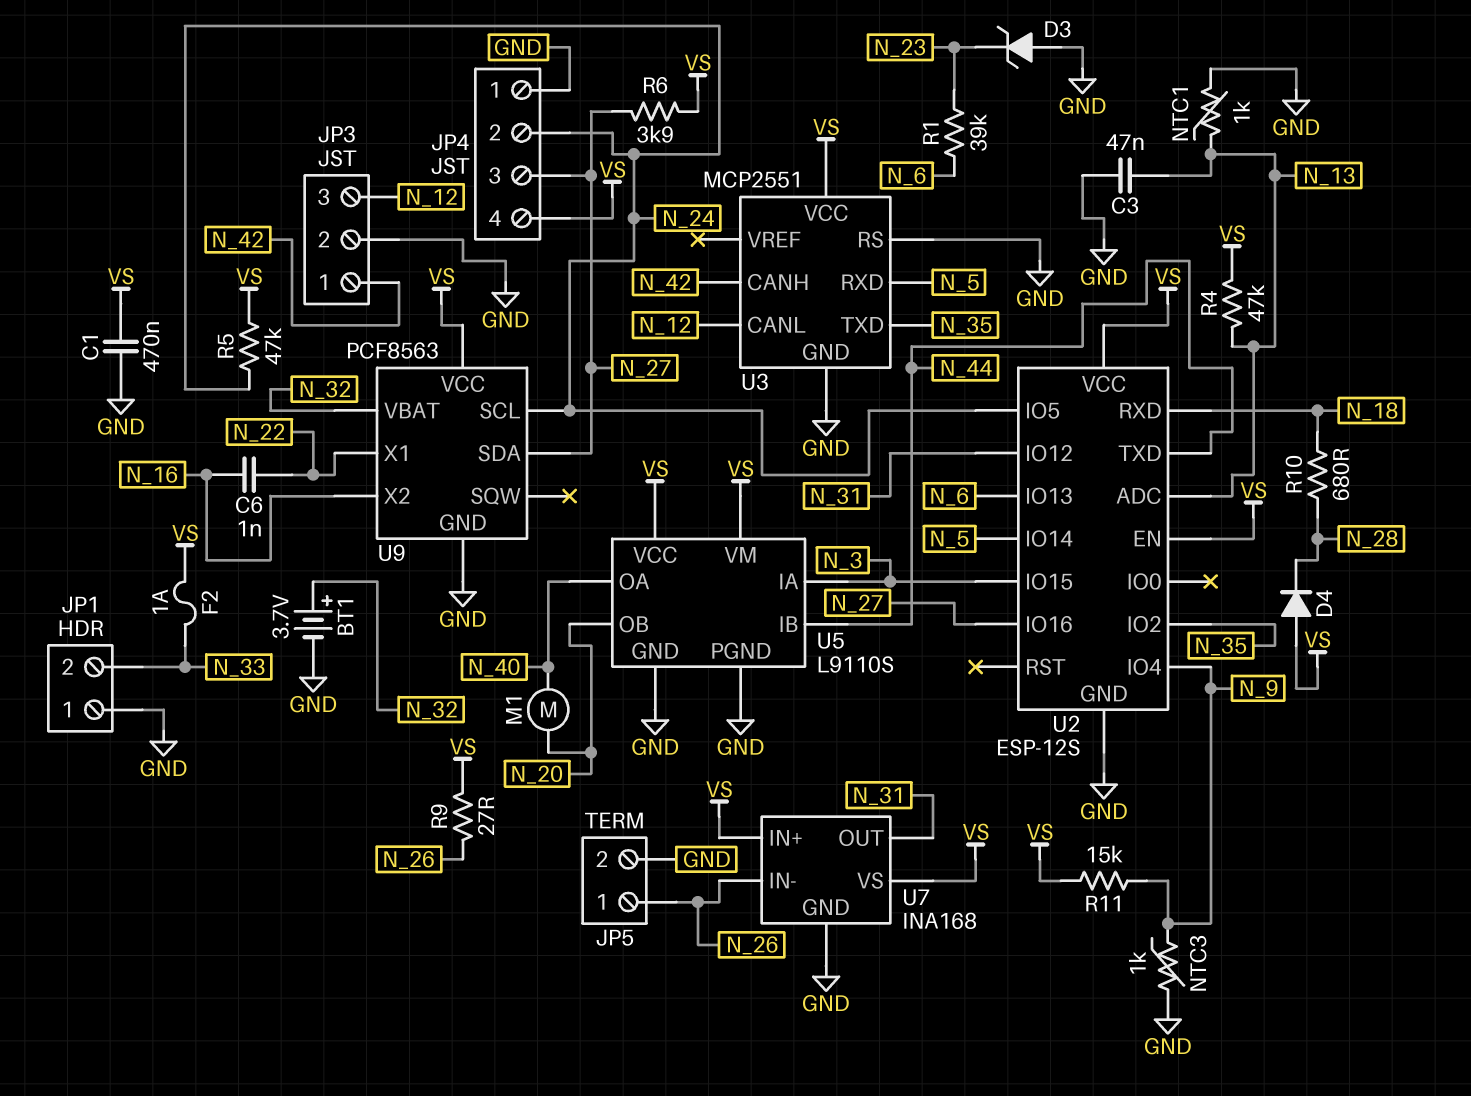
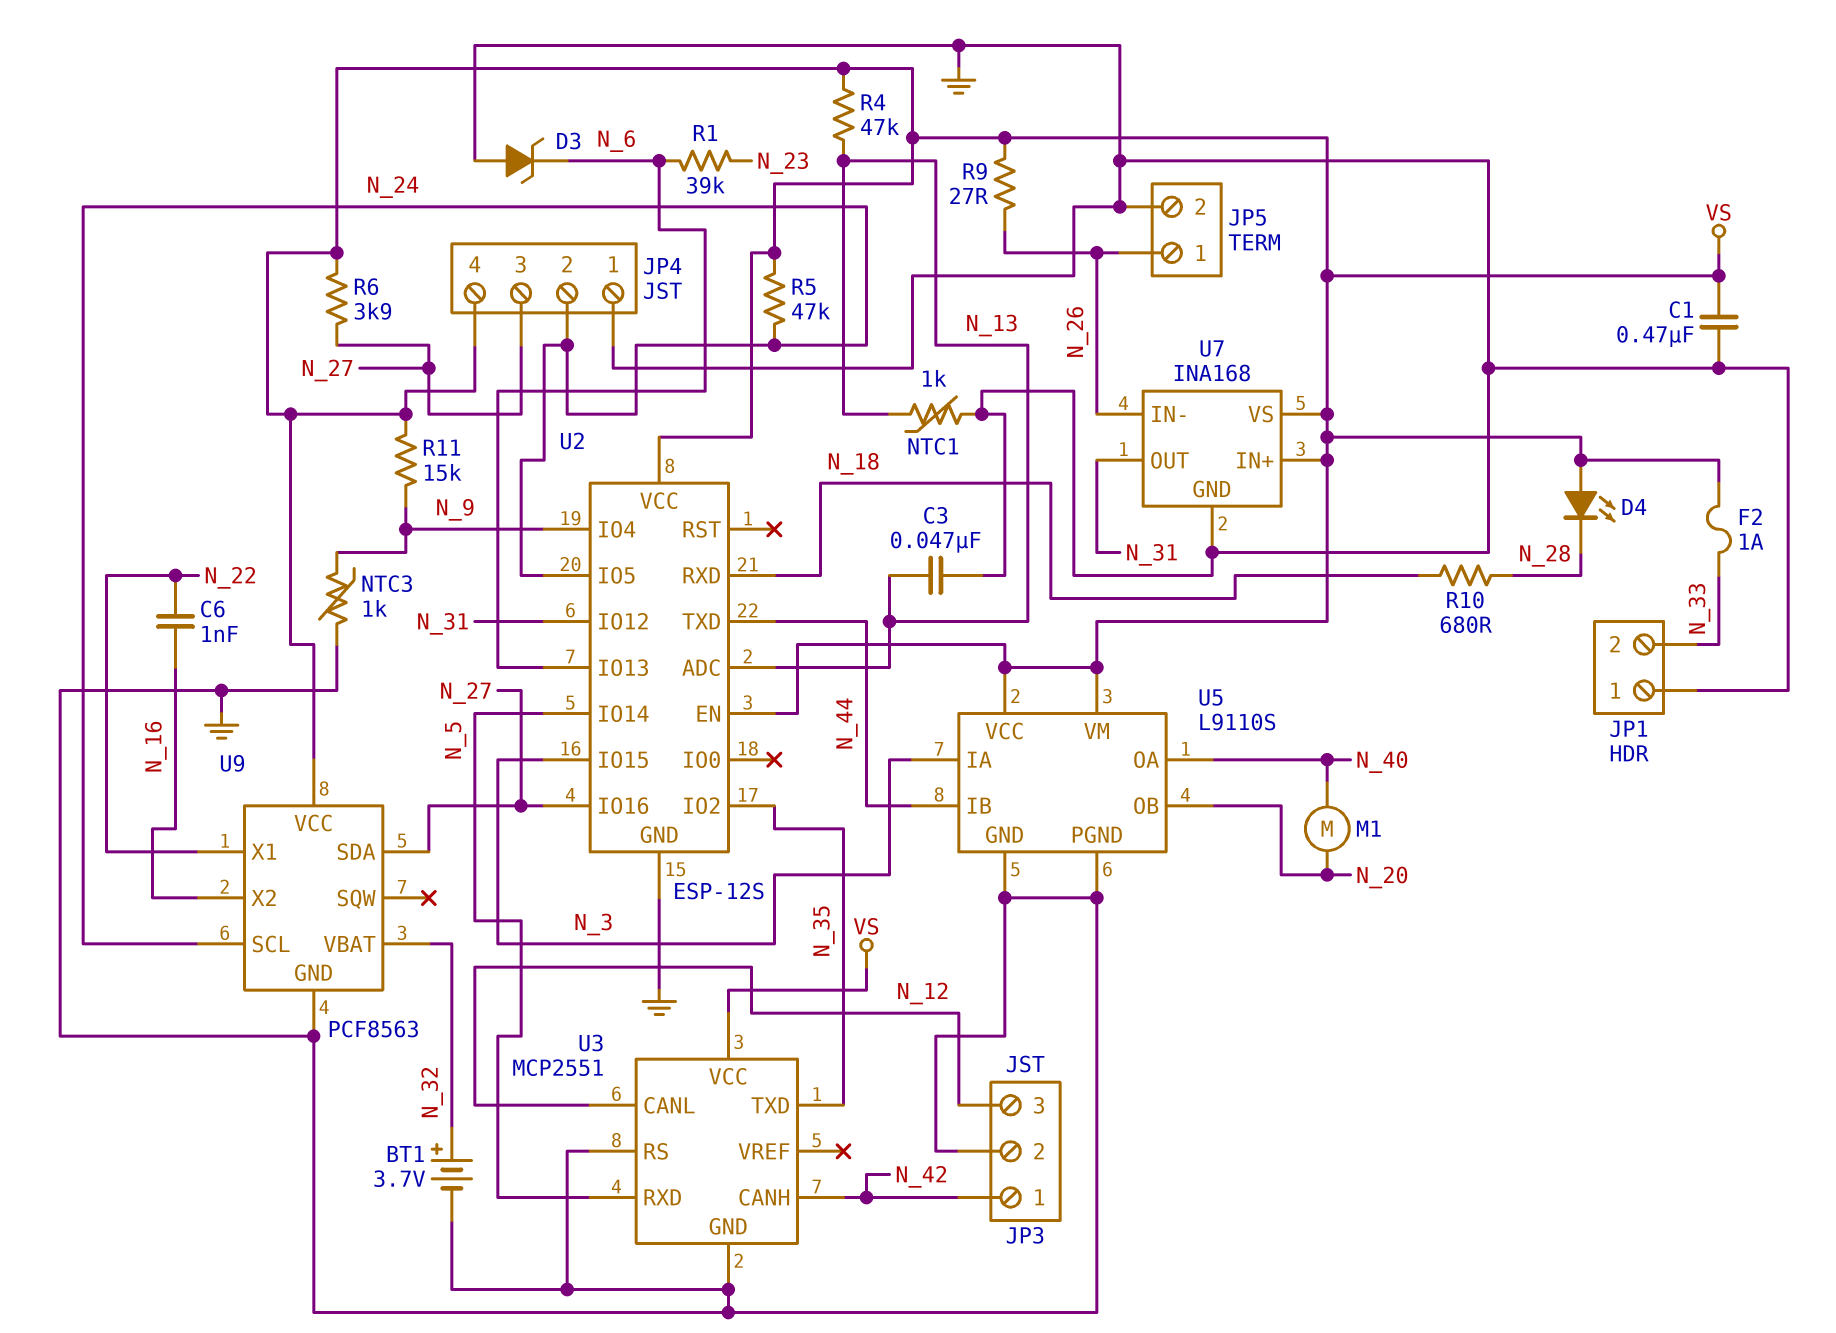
D3: zener (A GND, K N_23) -> zener (A GND, K N_6)
D4: diode (A VS, K N_28) -> LED (A VS, K N_28)

